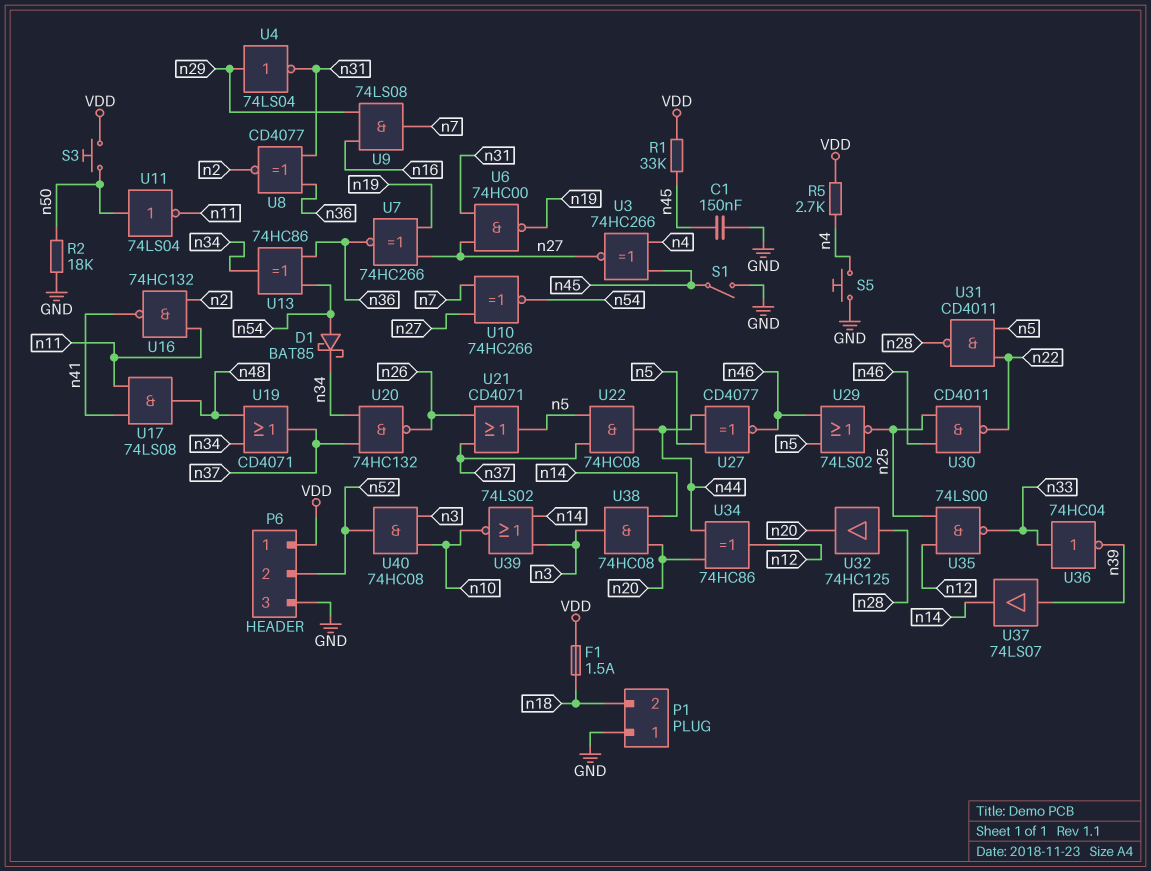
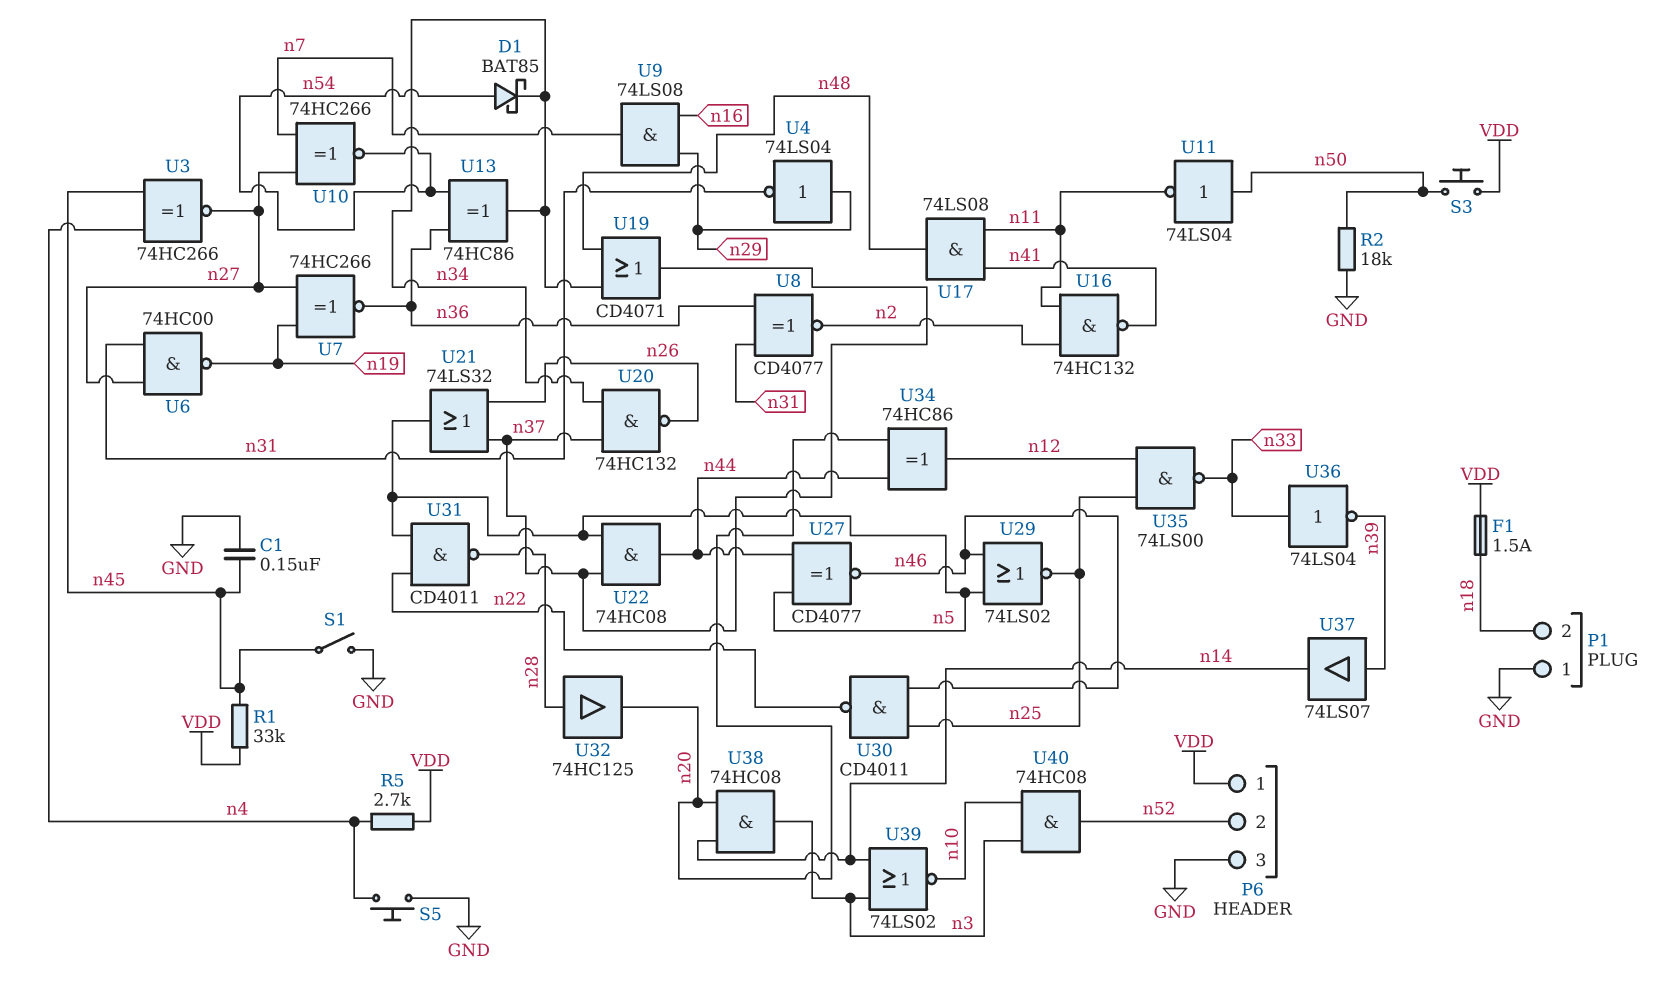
U21: OR CD4071 (in n26, in n37, out n5) -> OR 74LS32 (in n26, in n37, out n5)
U36: NOT 74HC04 (in n33, out n39) -> NOT 74LS04 (in n33, out n39)

